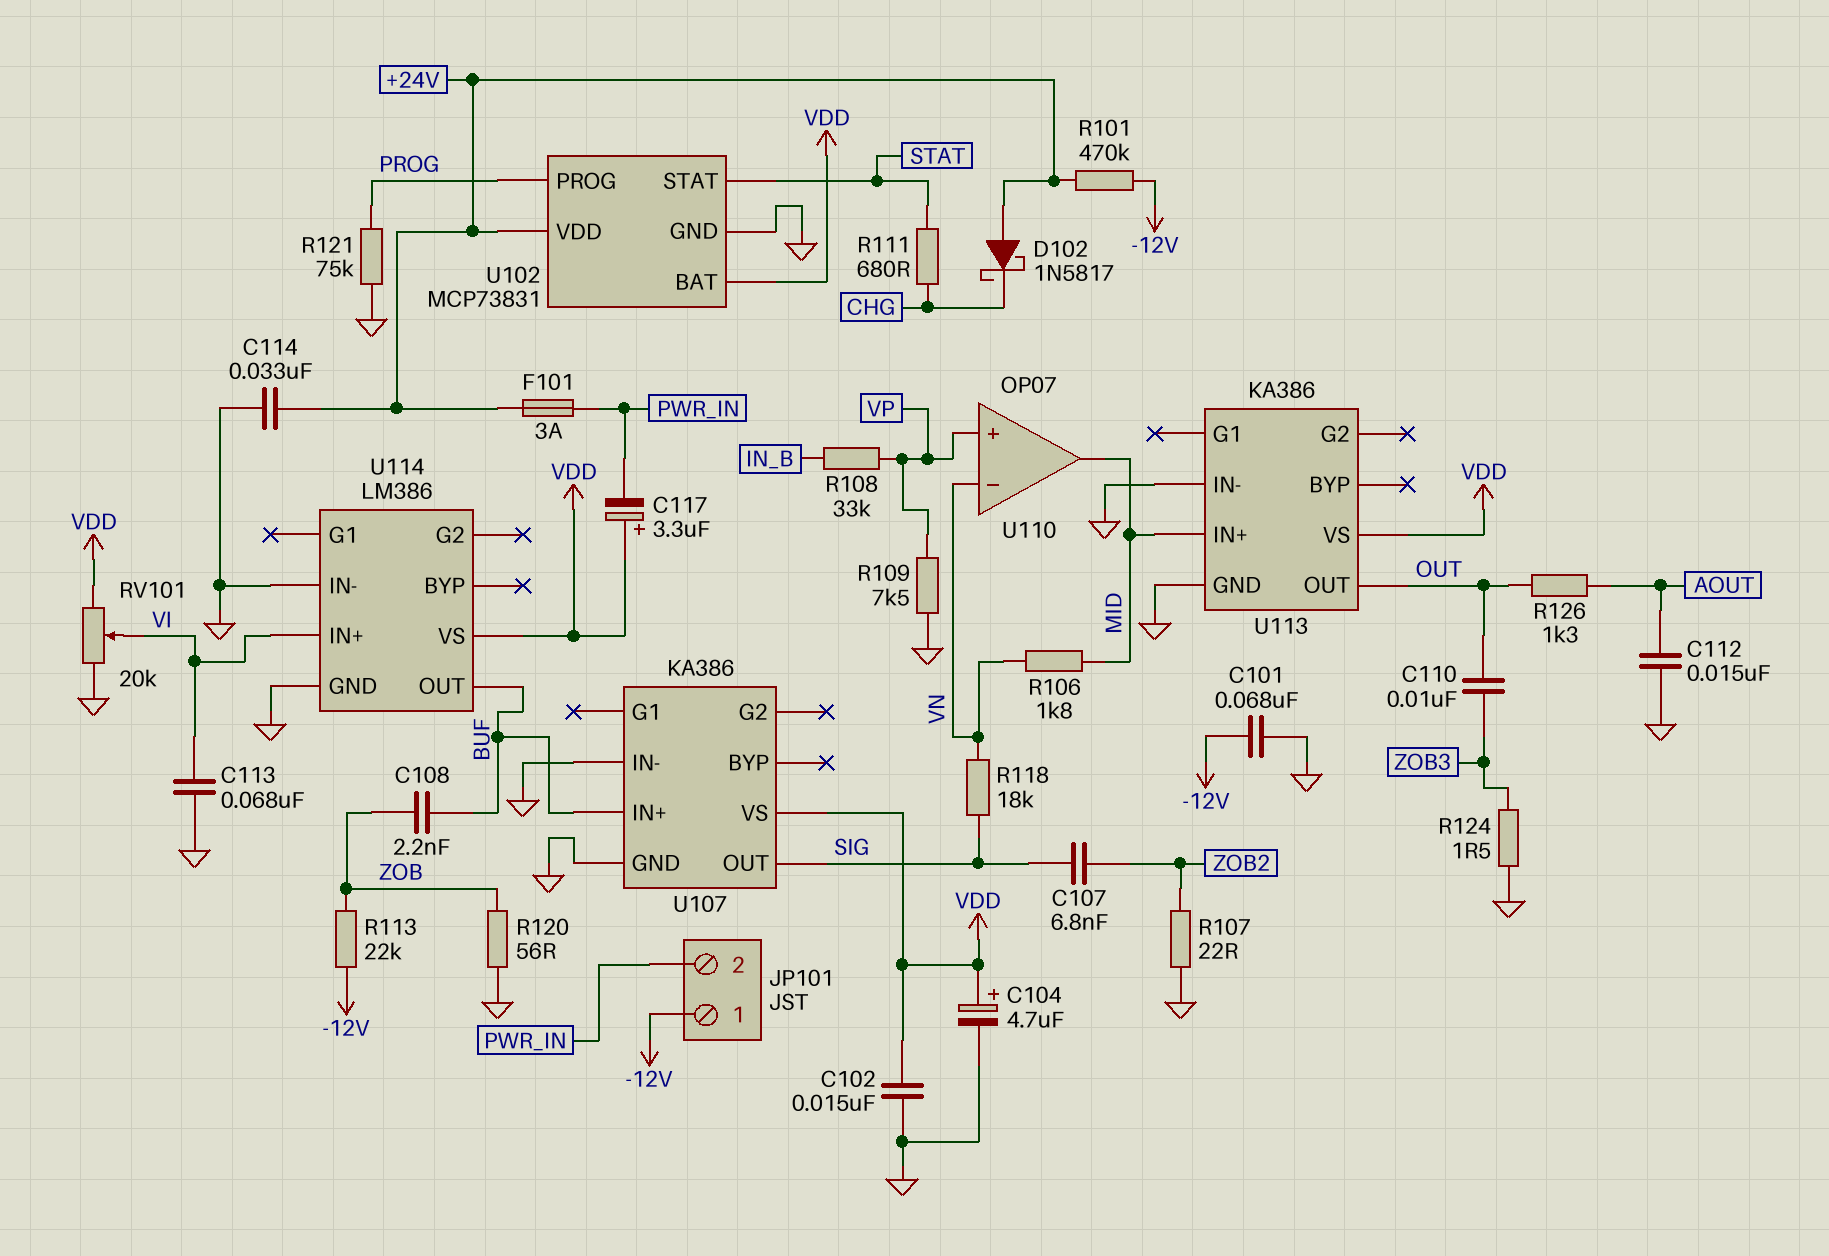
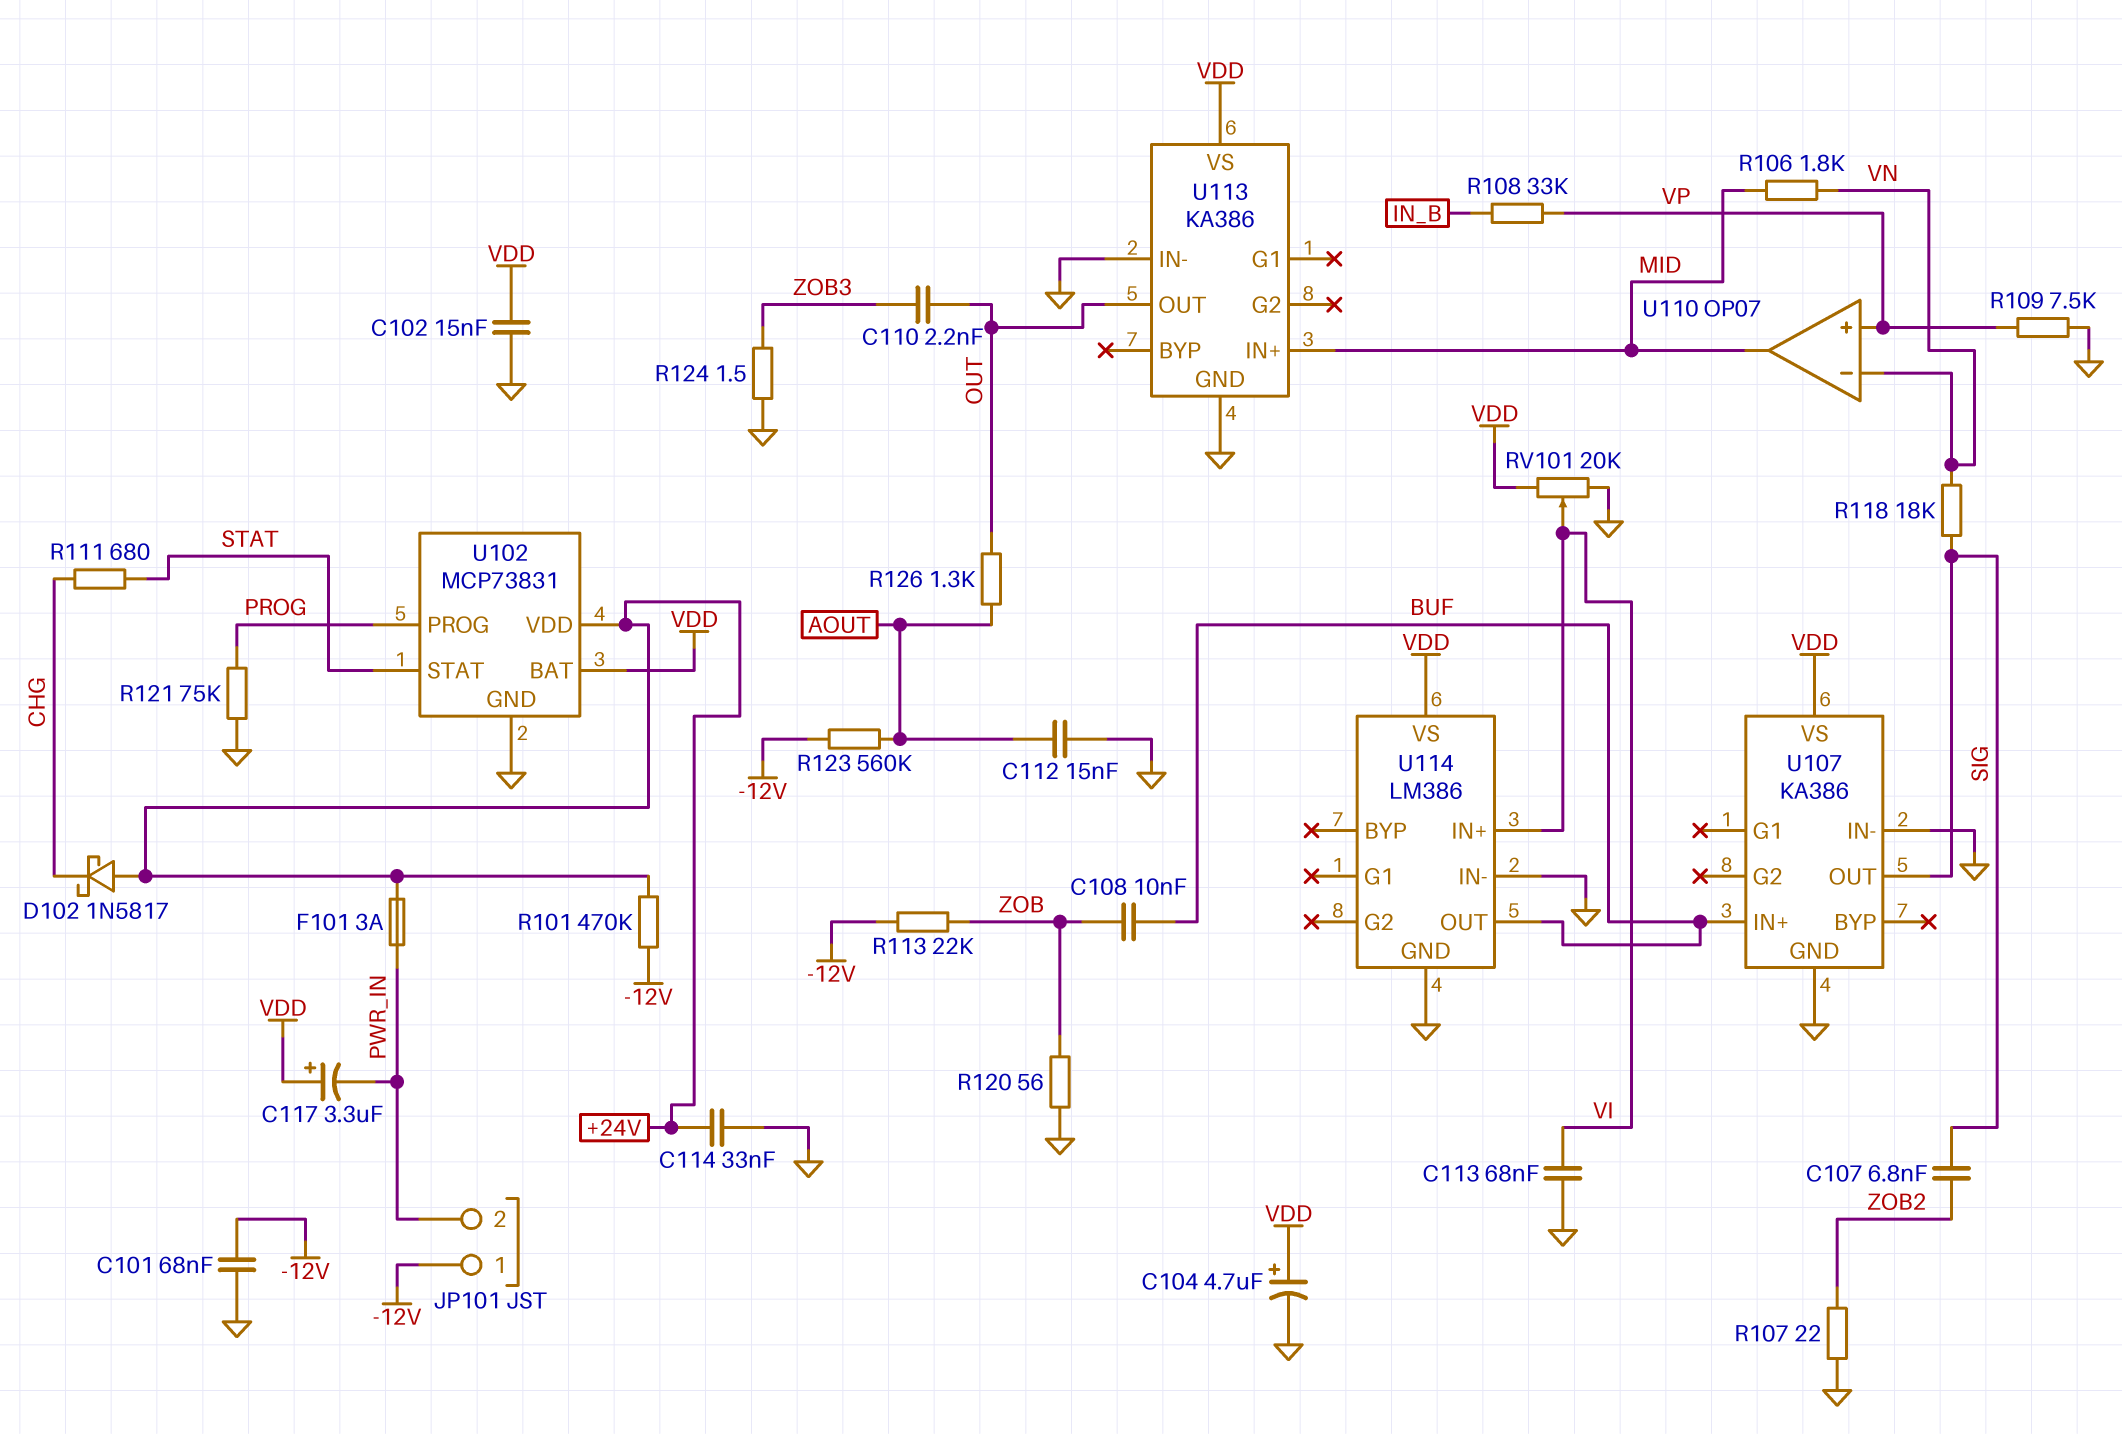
C108: 2.2nF (BUF, ZOB) -> 10nF (BUF, ZOB)
C110: 10nF (OUT, ZOB3) -> 2.2nF (OUT, ZOB3)
R123: none -> 560k (-12V, AOUT)

